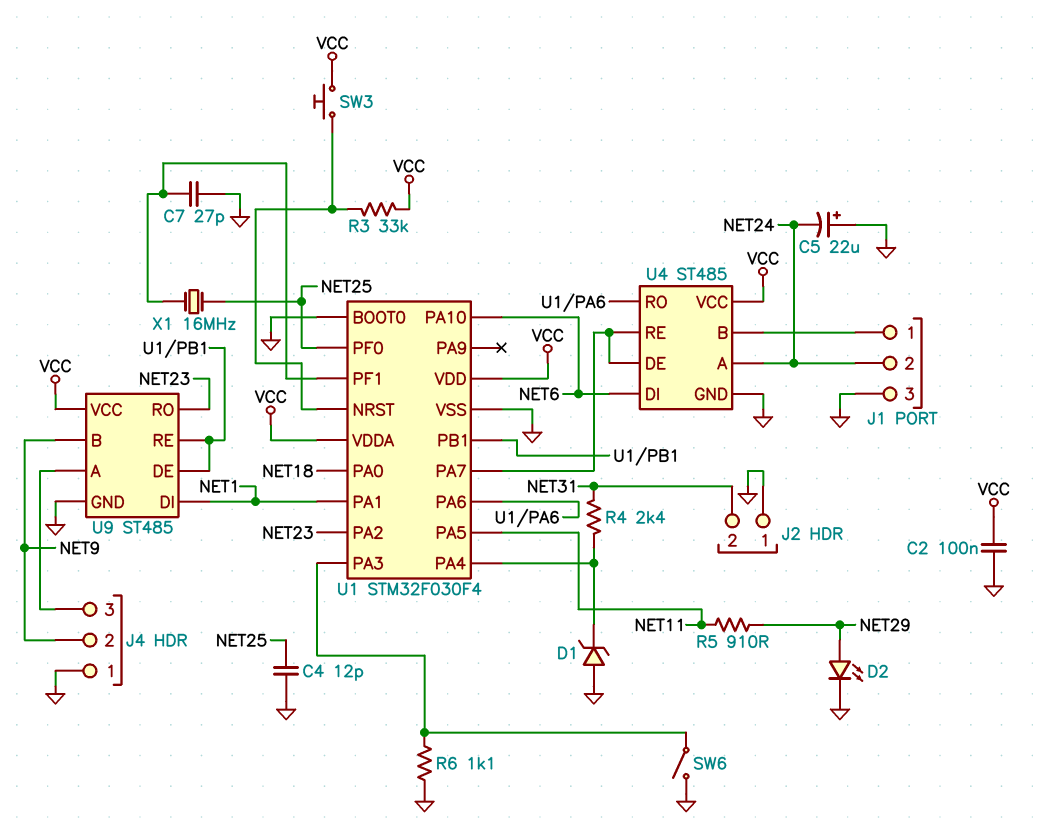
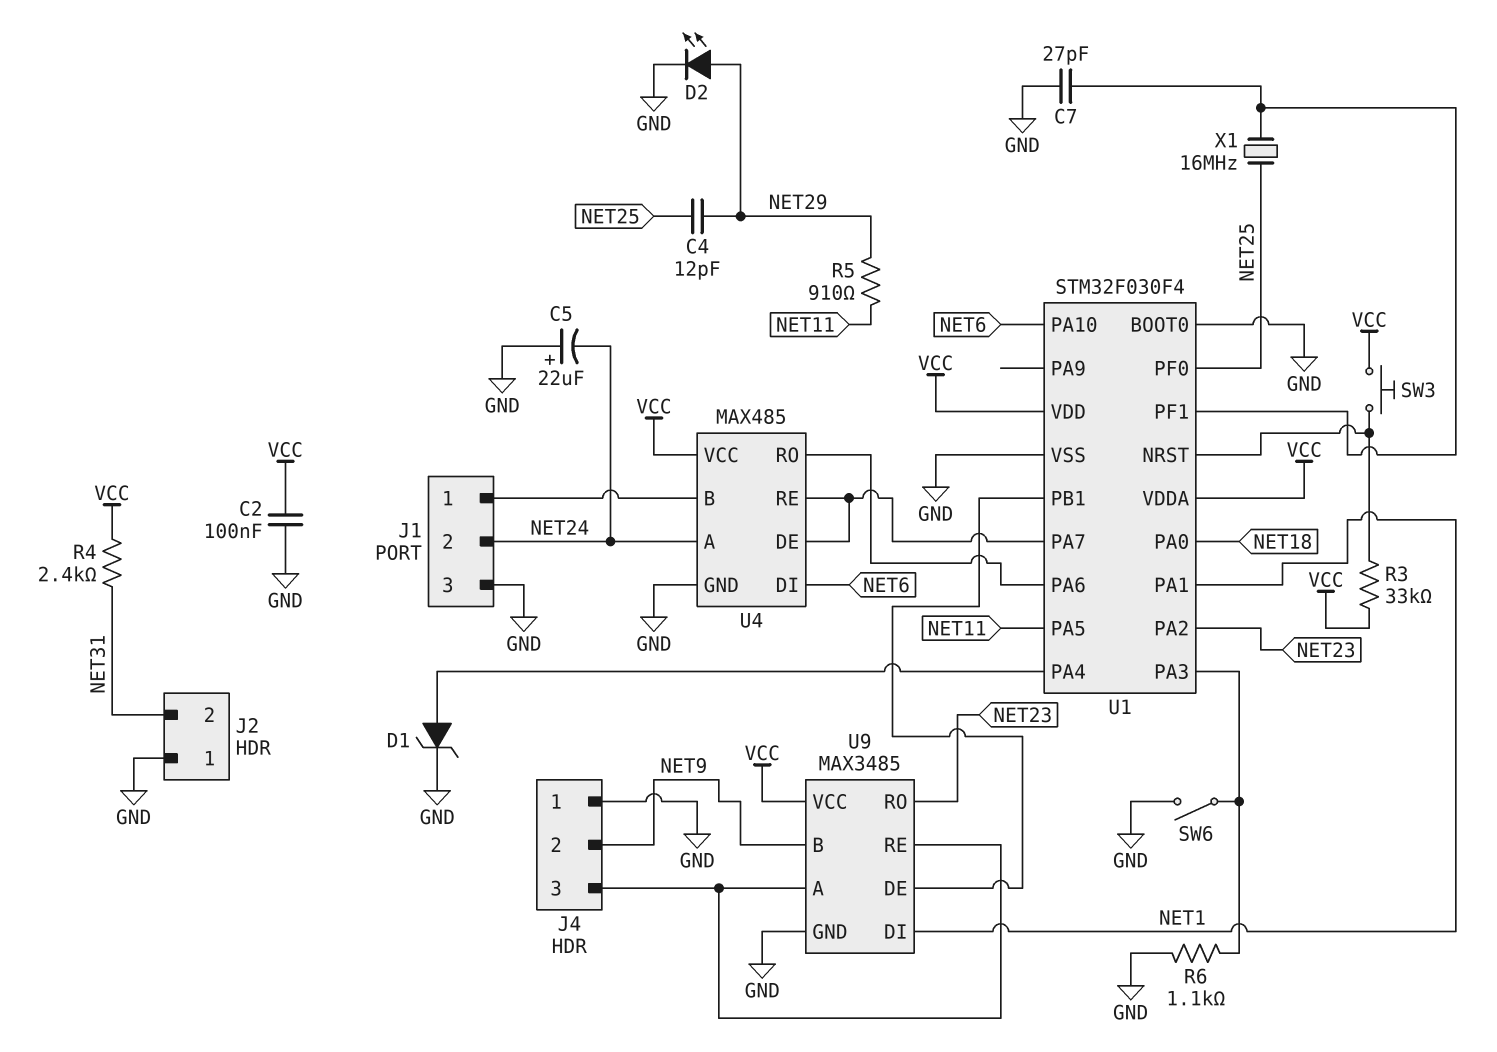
C4: 12pF (GND, NET25) -> 12pF (NET25, NET29)
D1: zener (A GND, K U1/PA4) -> zener (A U1/PA4, K GND)
R4: 2.4k (NET31, U1/PA4) -> 2.4k (NET31, VCC)
U4: ST485 -> MAX485
U9: ST485 -> MAX3485
U9 pin RE: U1/PB1 -> J4/3

